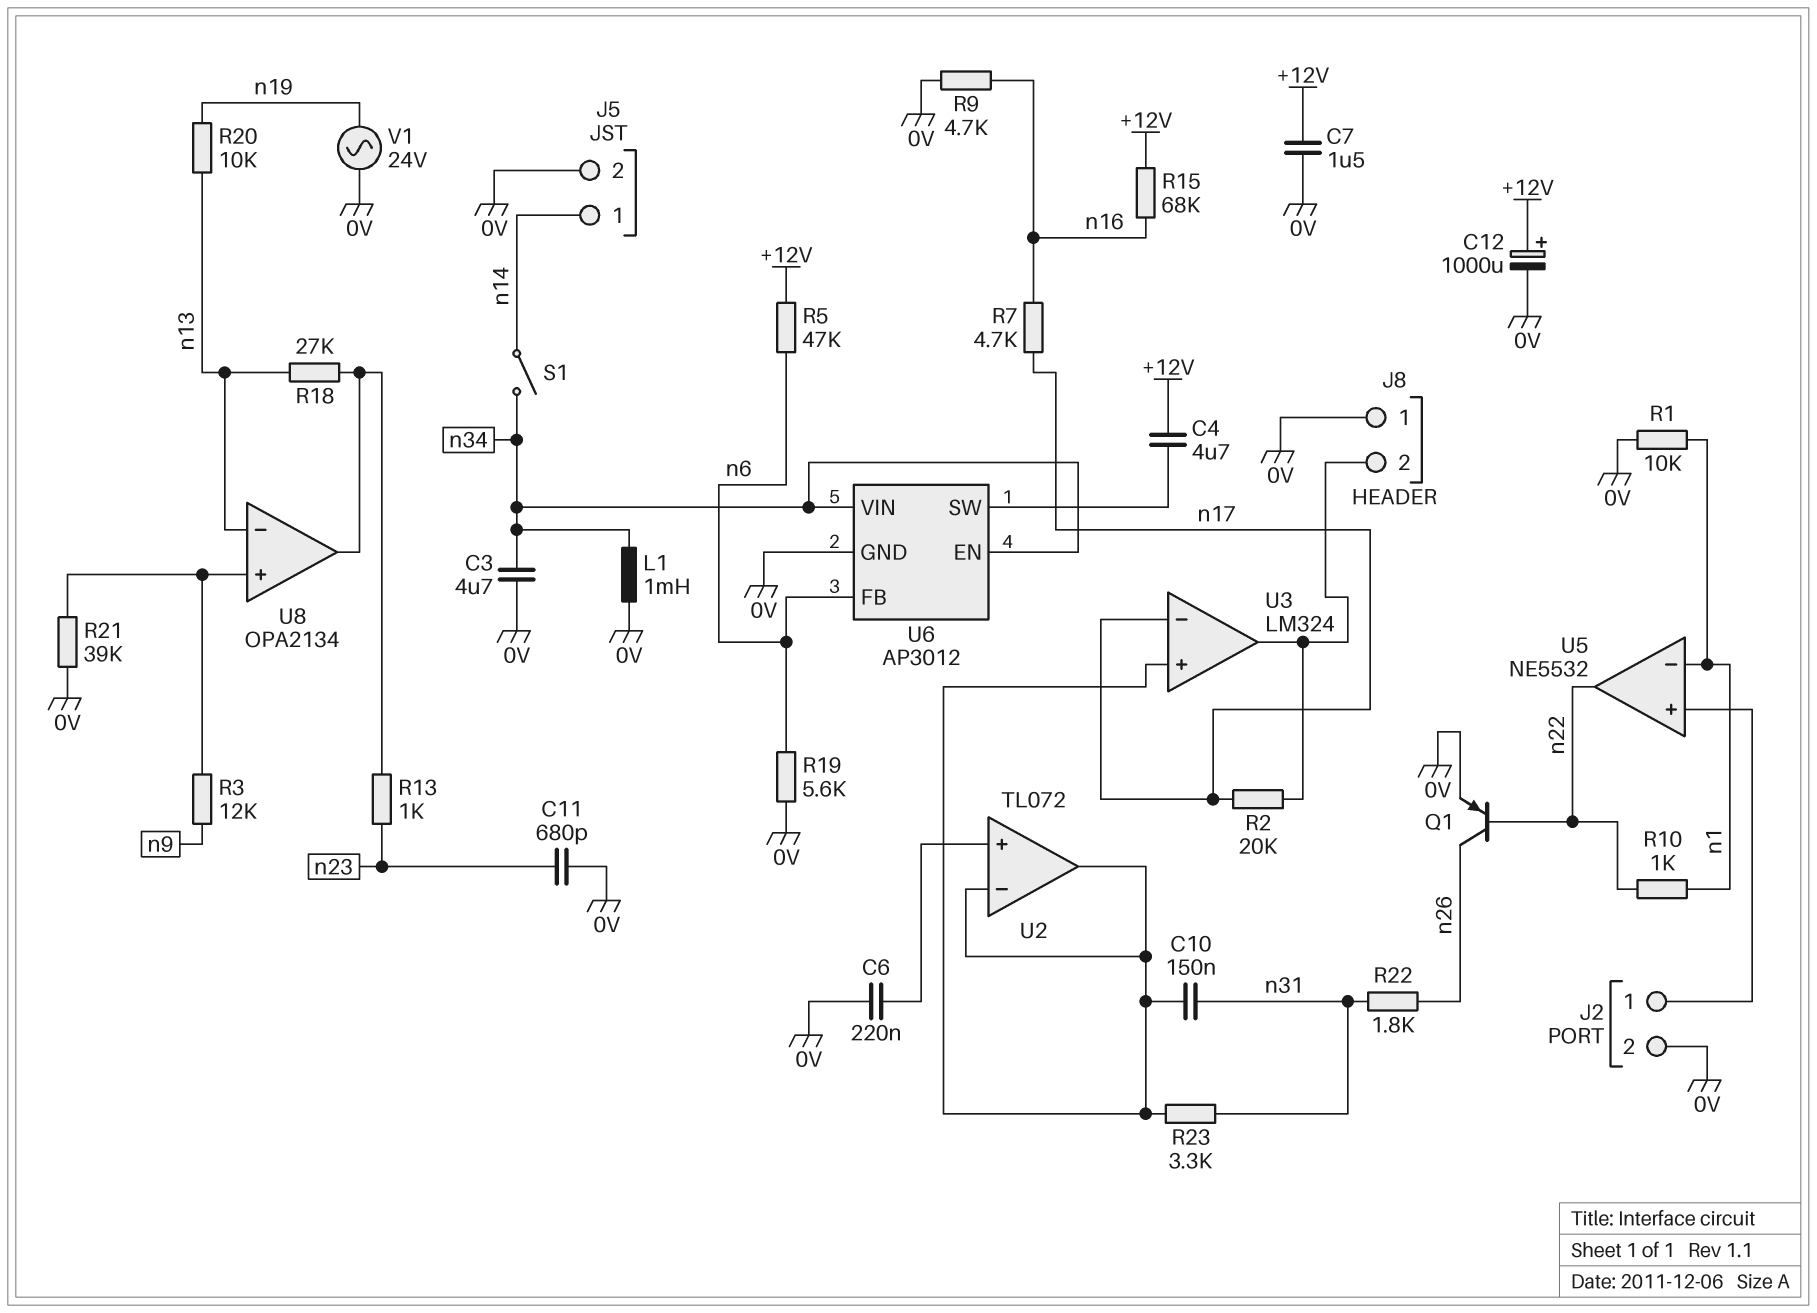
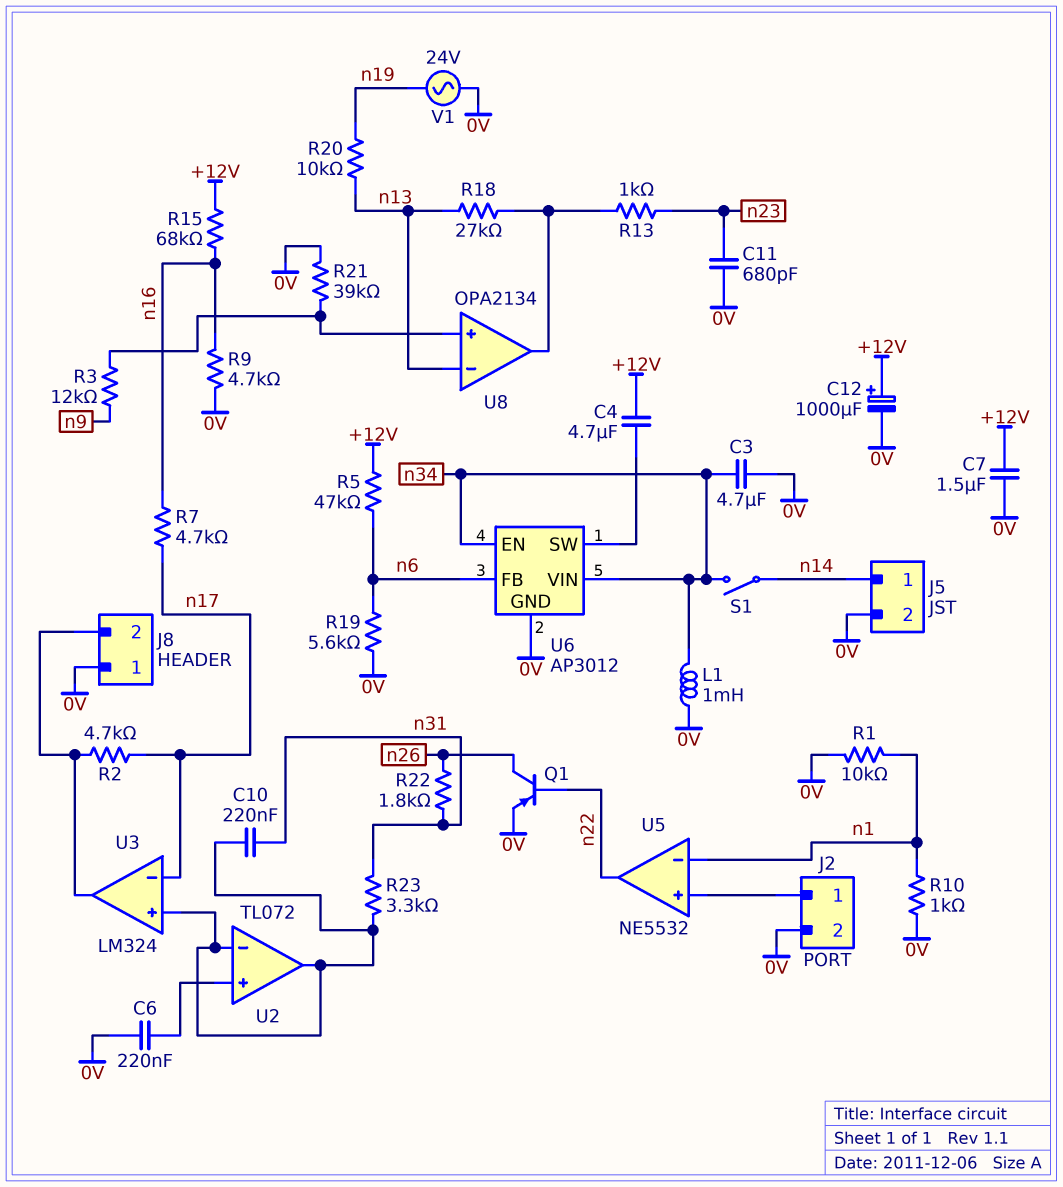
C10: 150nF (U2/in-, n31) -> 220nF (U2/in-, n31)
R2: 20k (J8/2, n17) -> 4.7k (J8/2, n17)
R10: 1k (n1, n22) -> 1k (0V, n1)

